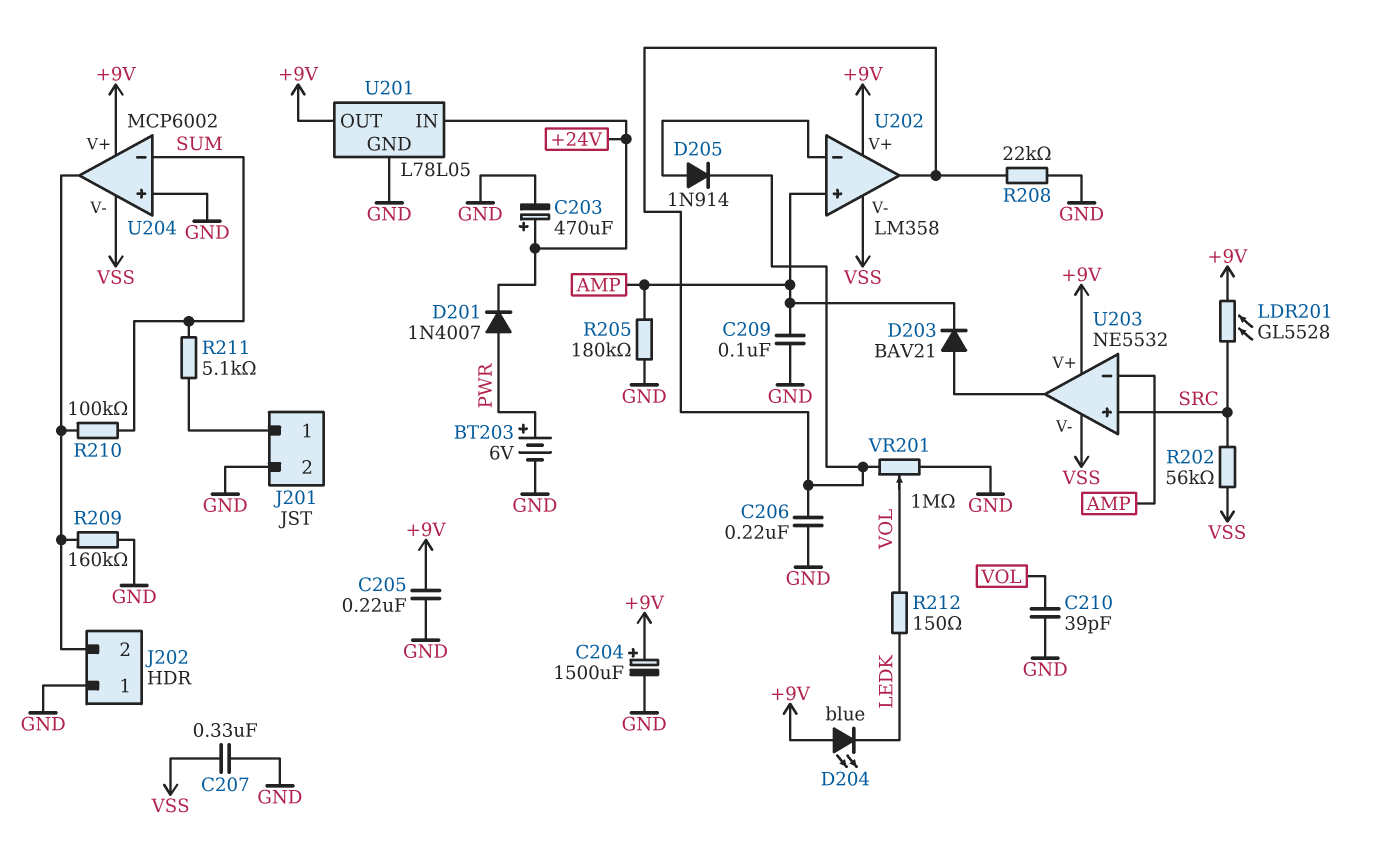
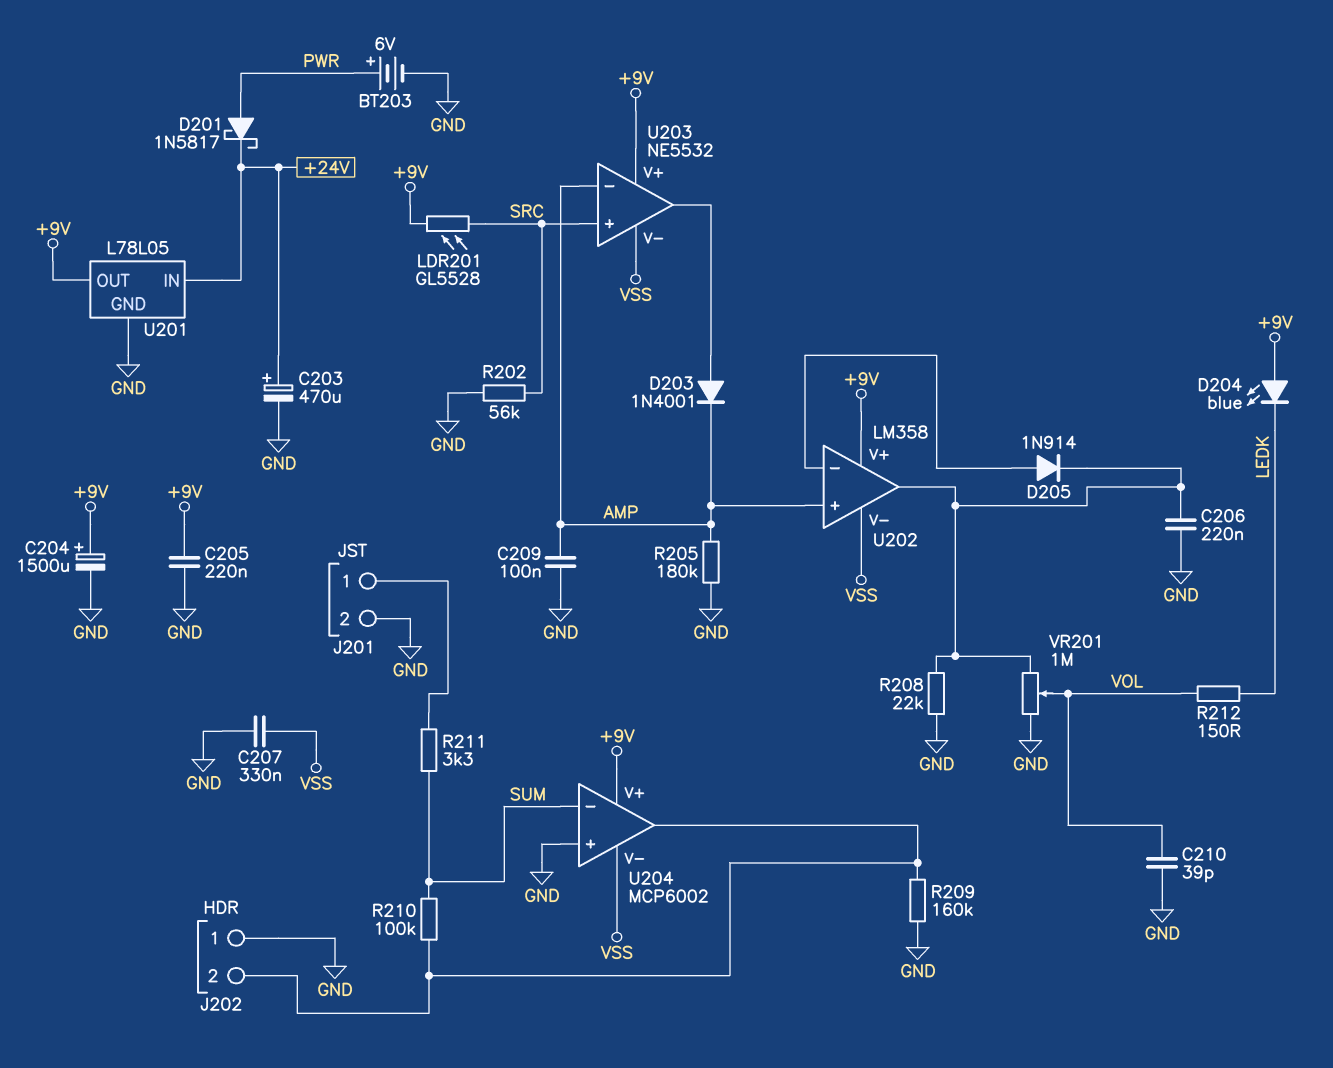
D201: diode 1N4007 (A PWR, K +24V) -> schottky 1N5817 (A PWR, K +24V)
D203: diode BAV21 (A U203/out, K AMP) -> diode 1N4001 (A U203/out, K AMP)
R202: 56k (SRC, VSS) -> 56k (GND, SRC)
R211: 5.1k (J201/1, SUM) -> 3.3k (J201/1, SUM)

